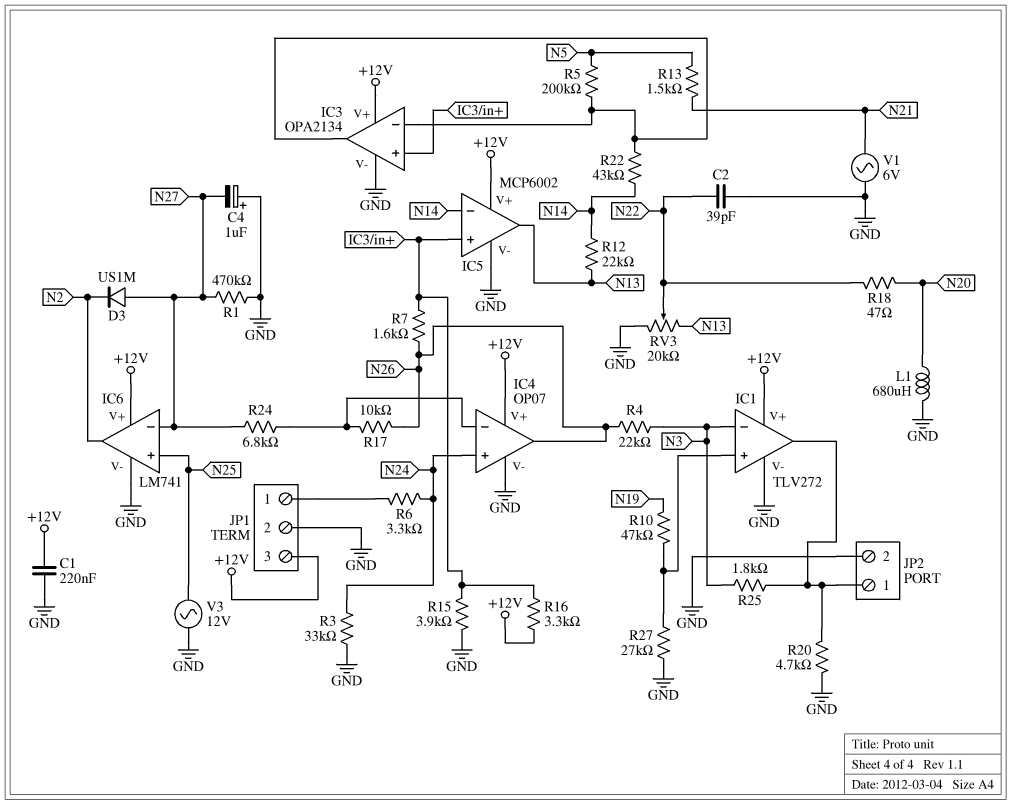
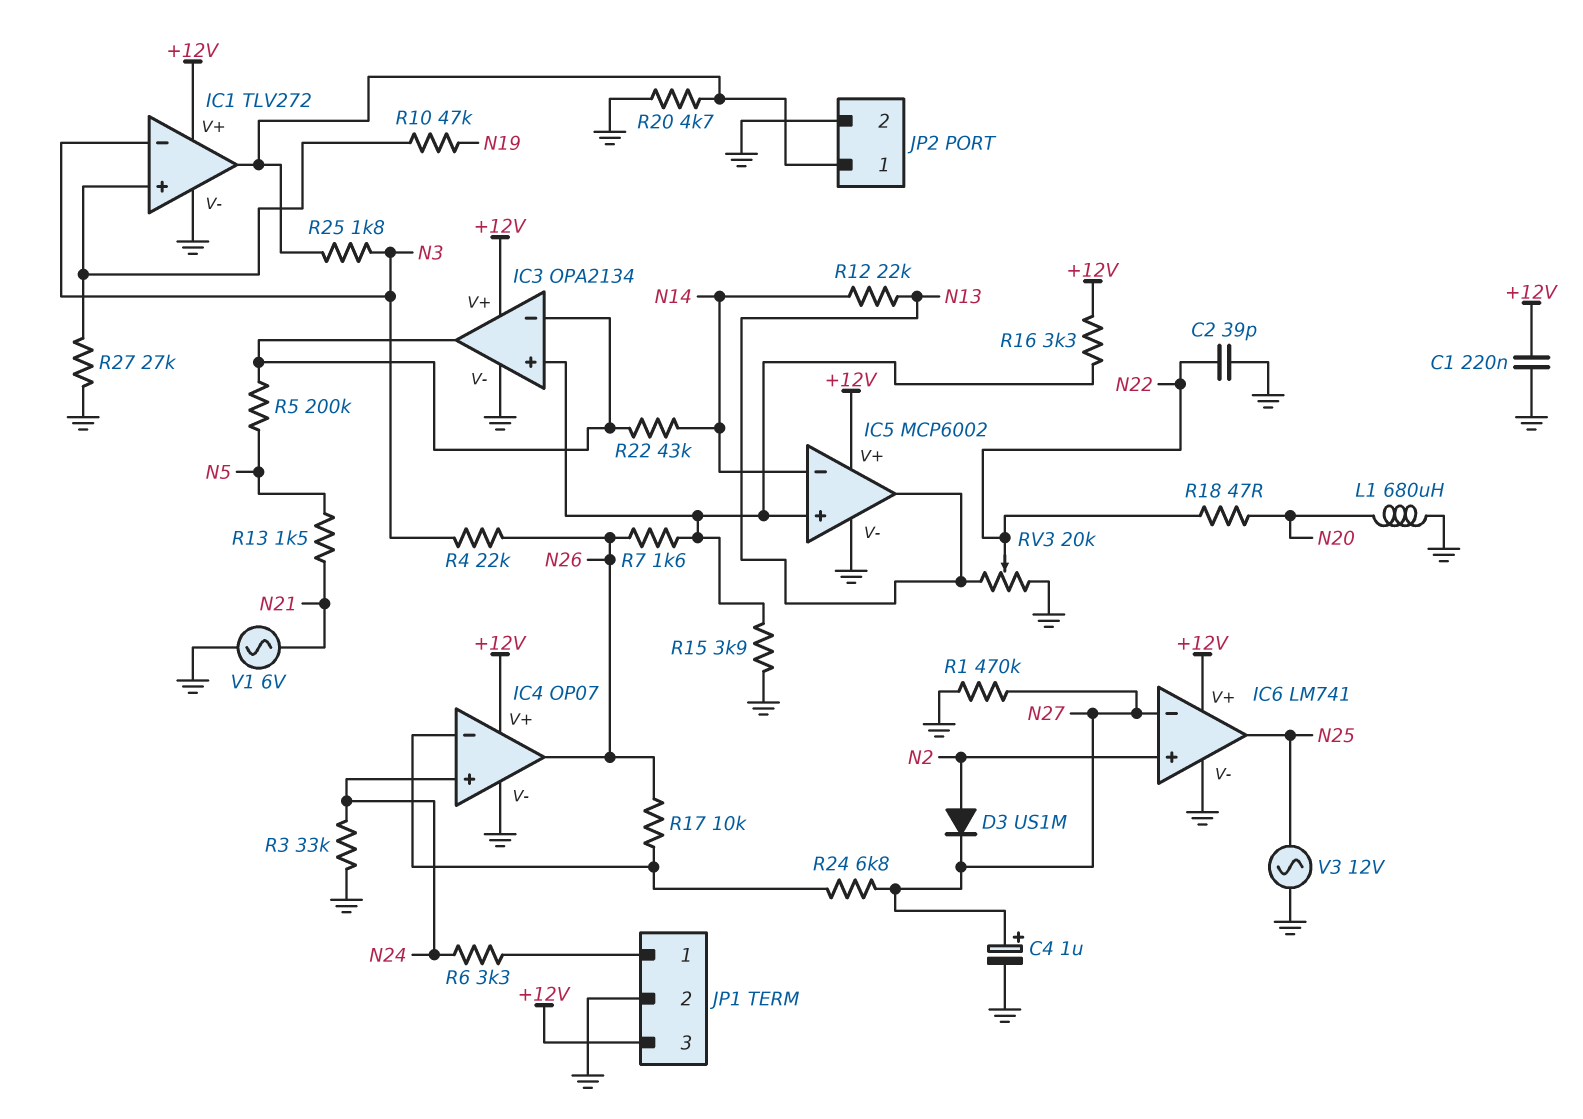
C4: 1uF (plus GND, minus N27) -> 1uF (plus N27, minus GND)
D3: diode US1M (A N27, K N2) -> diode US1M (A N2, K N27)
IC6 pin in+: N25 -> N2
IC6 pin out: N2 -> N25

